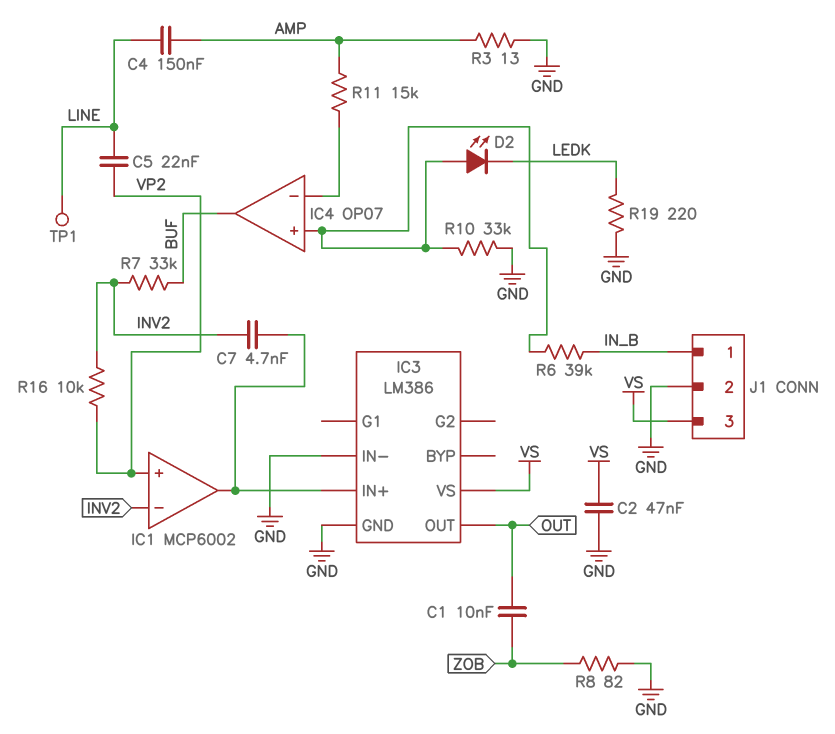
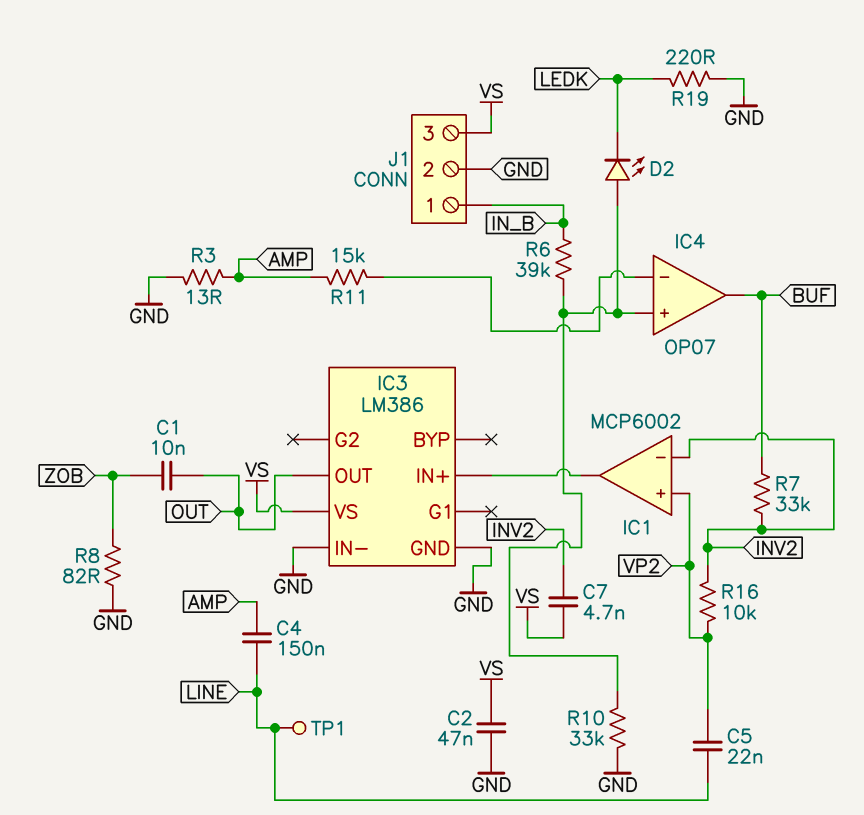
C7: 4.7nF (IC1/out, INV2) -> 4.7nF (INV2, VS)

